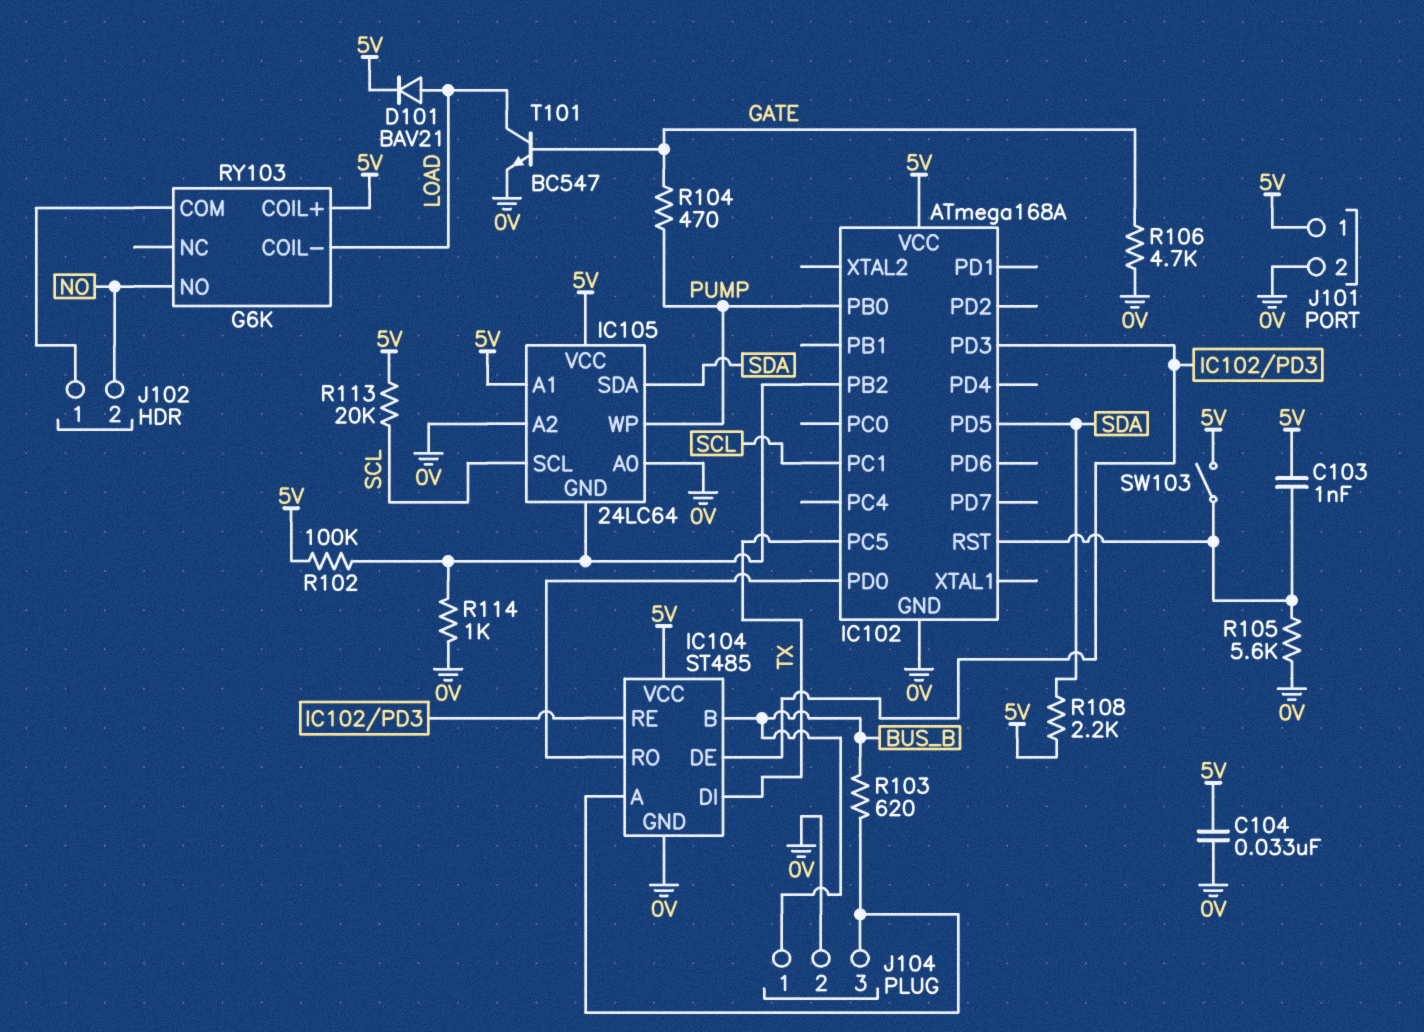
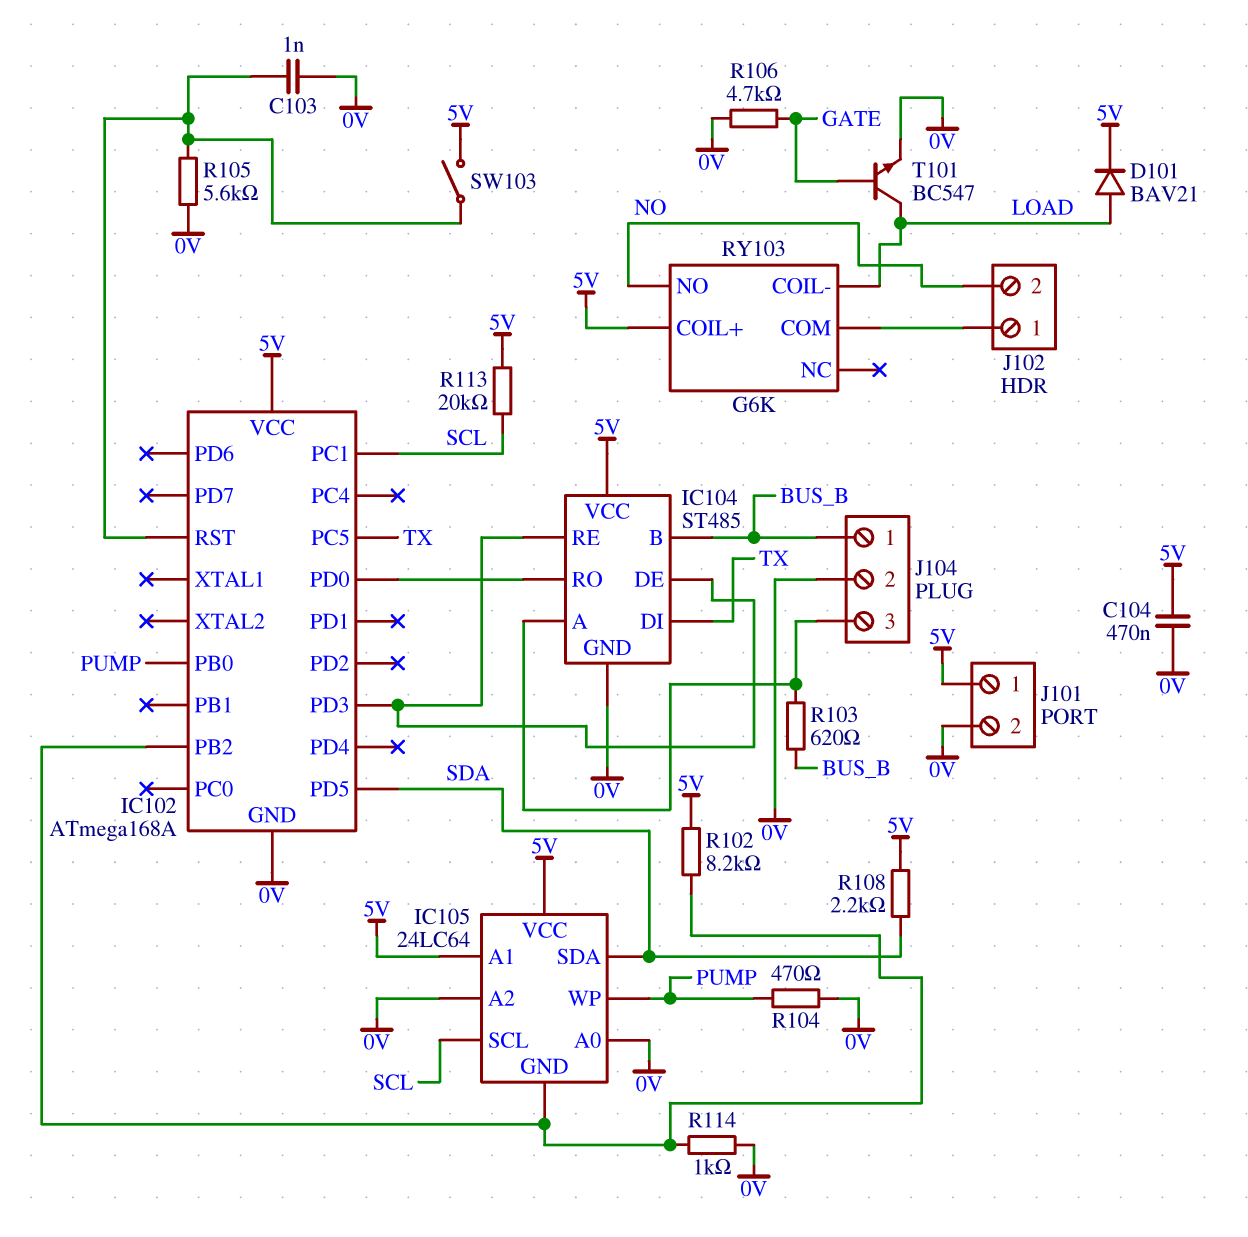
C103: 1nF (5V, IC102/RST) -> 1nF (0V, IC102/RST)
C104: 33nF (0V, 5V) -> 470nF (0V, 5V)
R102: 100k (5V, IC102/PB2) -> 8.2k (5V, IC102/PB2)
R104: 470 (GATE, PUMP) -> 470 (0V, PUMP)

